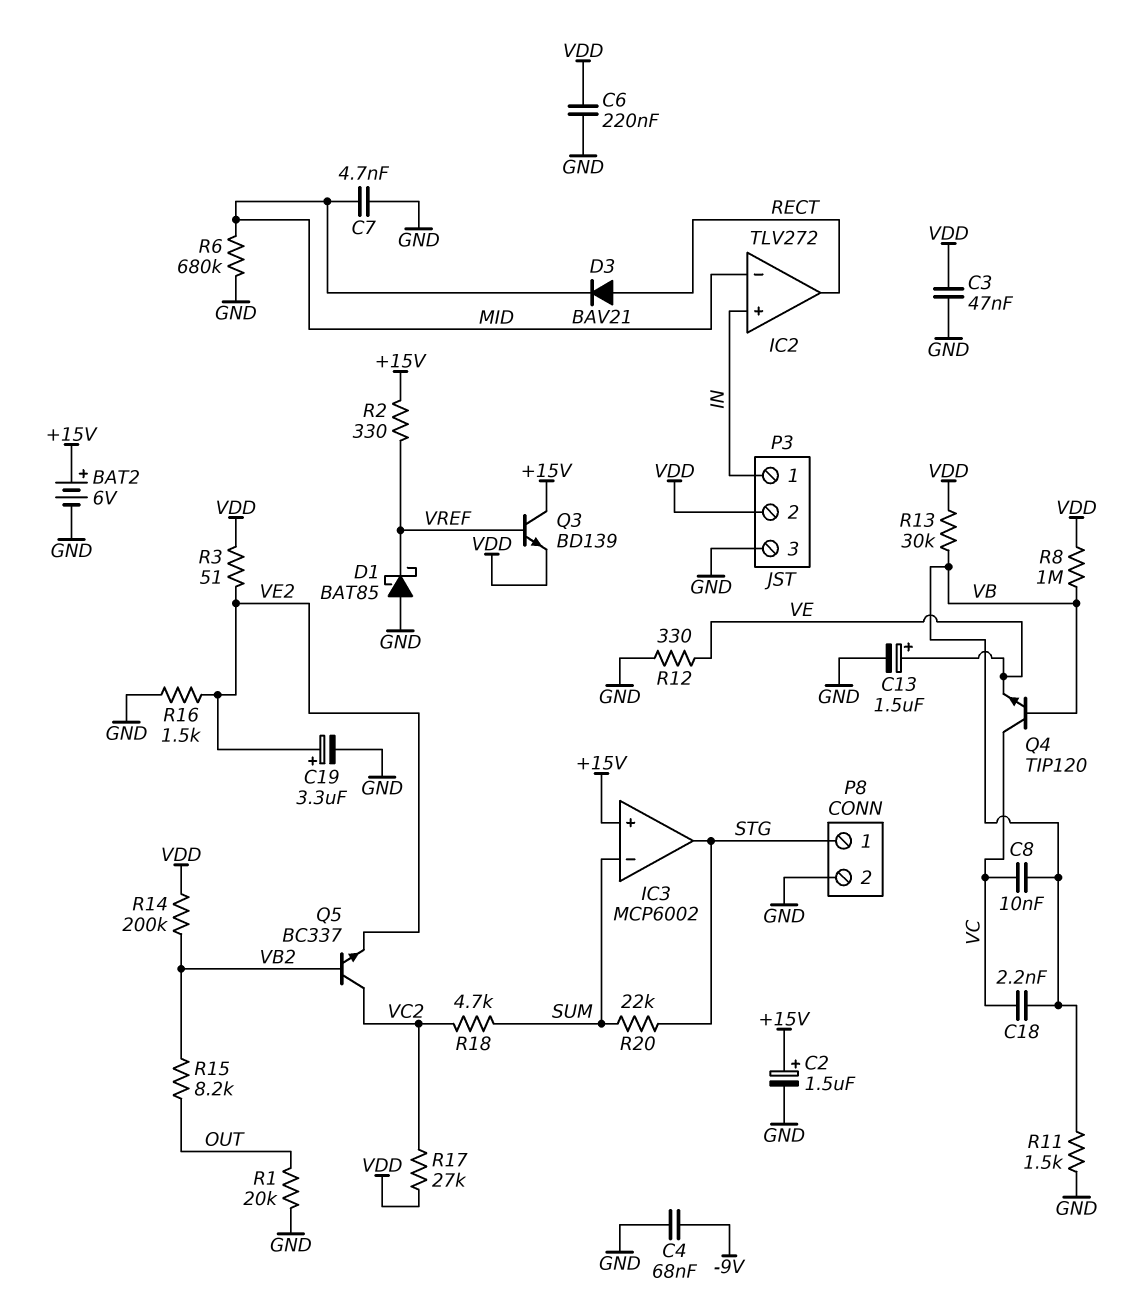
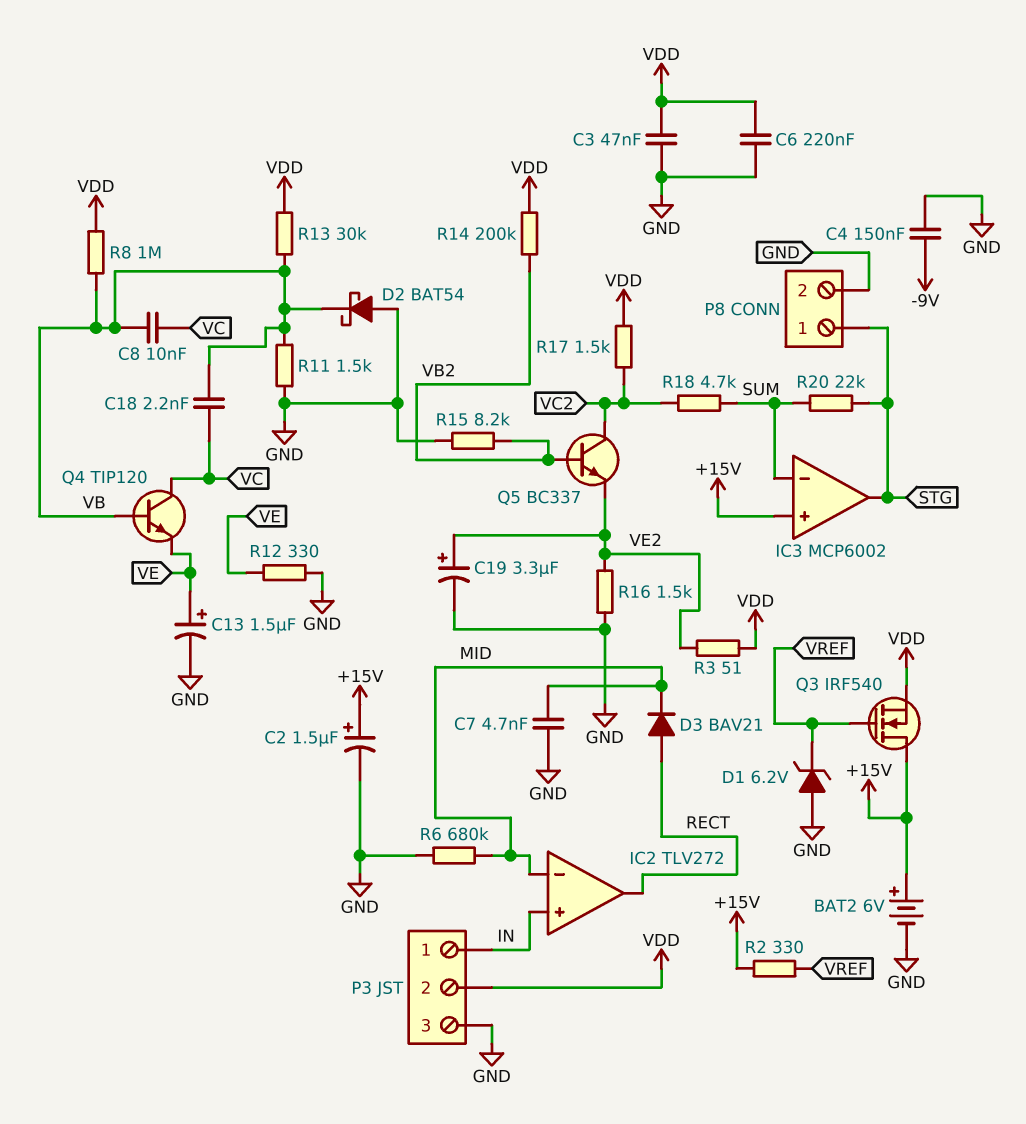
C4: 68nF (-9V, GND) -> 150nF (-9V, GND)
D1: schottky BAT85 (A GND, K VREF) -> zener 6.2V (A GND, K VREF)
D2: none -> schottky BAT54 (A GND, K VB)
Q3: NPN BD139 (B VREF, C +15V, E VDD) -> NMOS IRF540 (G VREF, D +15V, S VDD)
R1: 20k (GND, OUT) -> none
R15: 8.2k (OUT, VB2) -> 8.2k (GND, VB2)
R17: 27k (VC2, VDD) -> 1.5k (VC2, VDD)

